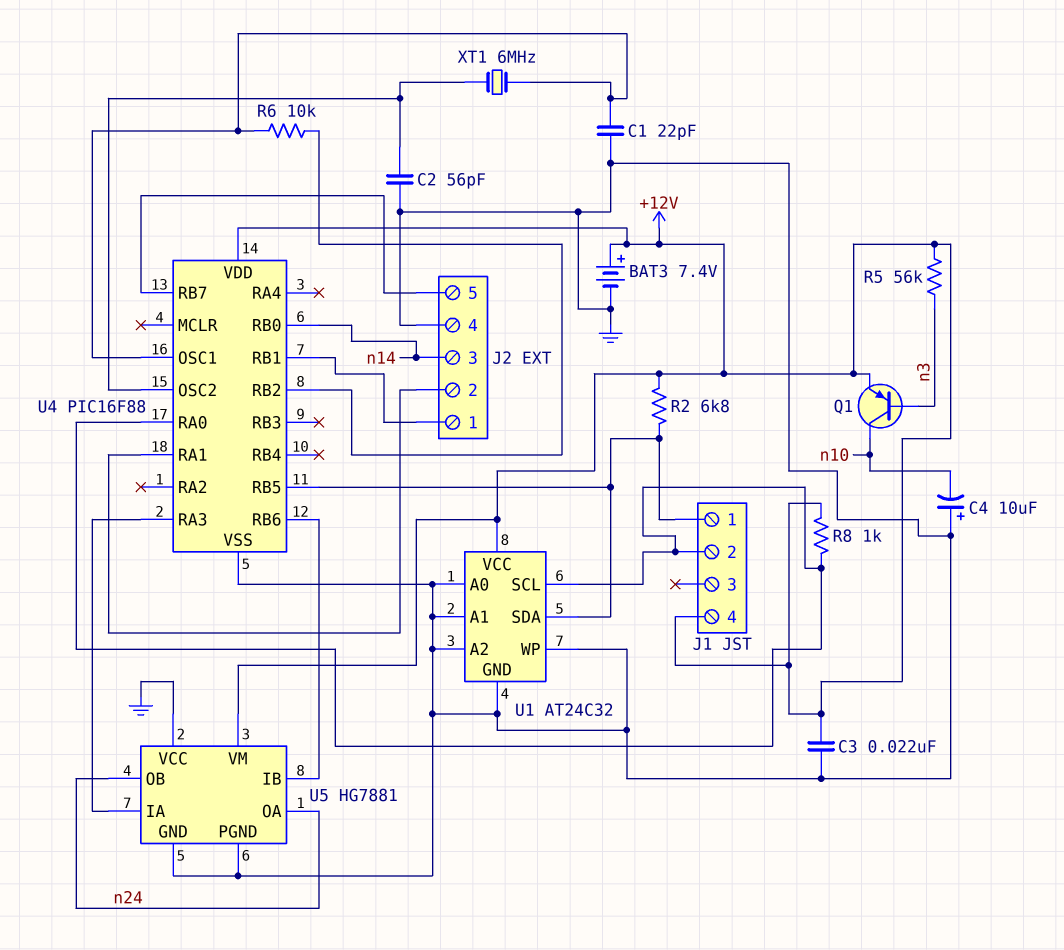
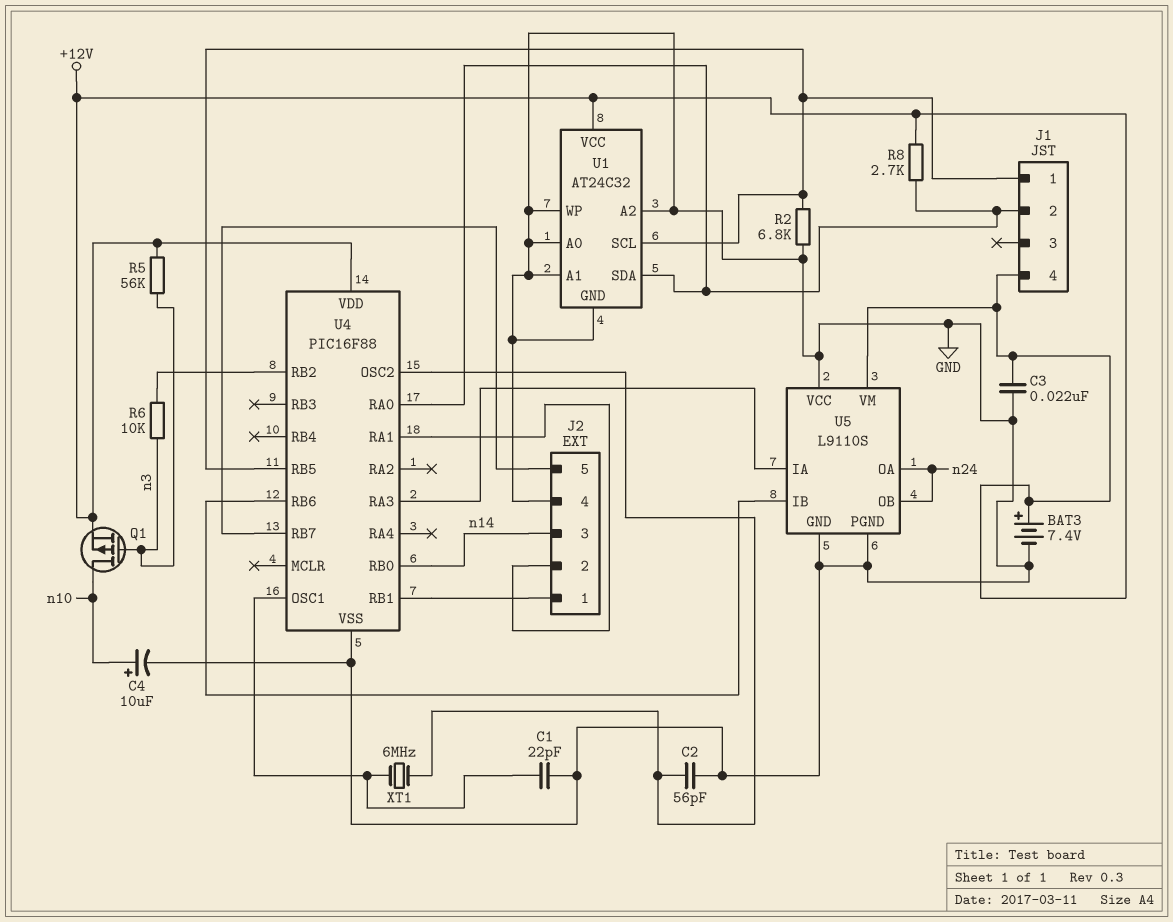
C4: 10uF (plus GND, minus n10) -> 10uF (plus n10, minus GND)
Q1: PNP (B n3, C n10, E +12V) -> PMOS (G n3, D n10, S +12V)
R2: 6.8k (+12V, J1/1) -> 6.8k (GND, J1/1)
R6: 10k (U4/OSC1, U4/RB2) -> 10k (U4/RB2, n3)
R8: 1k (+12V, J1/2) -> 2.7k (+12V, J1/2)
U1 pin SCL: J1/2 -> J1/1
U1 pin SDA: J1/1 -> J1/2
U5: HG7881 -> L9110S

